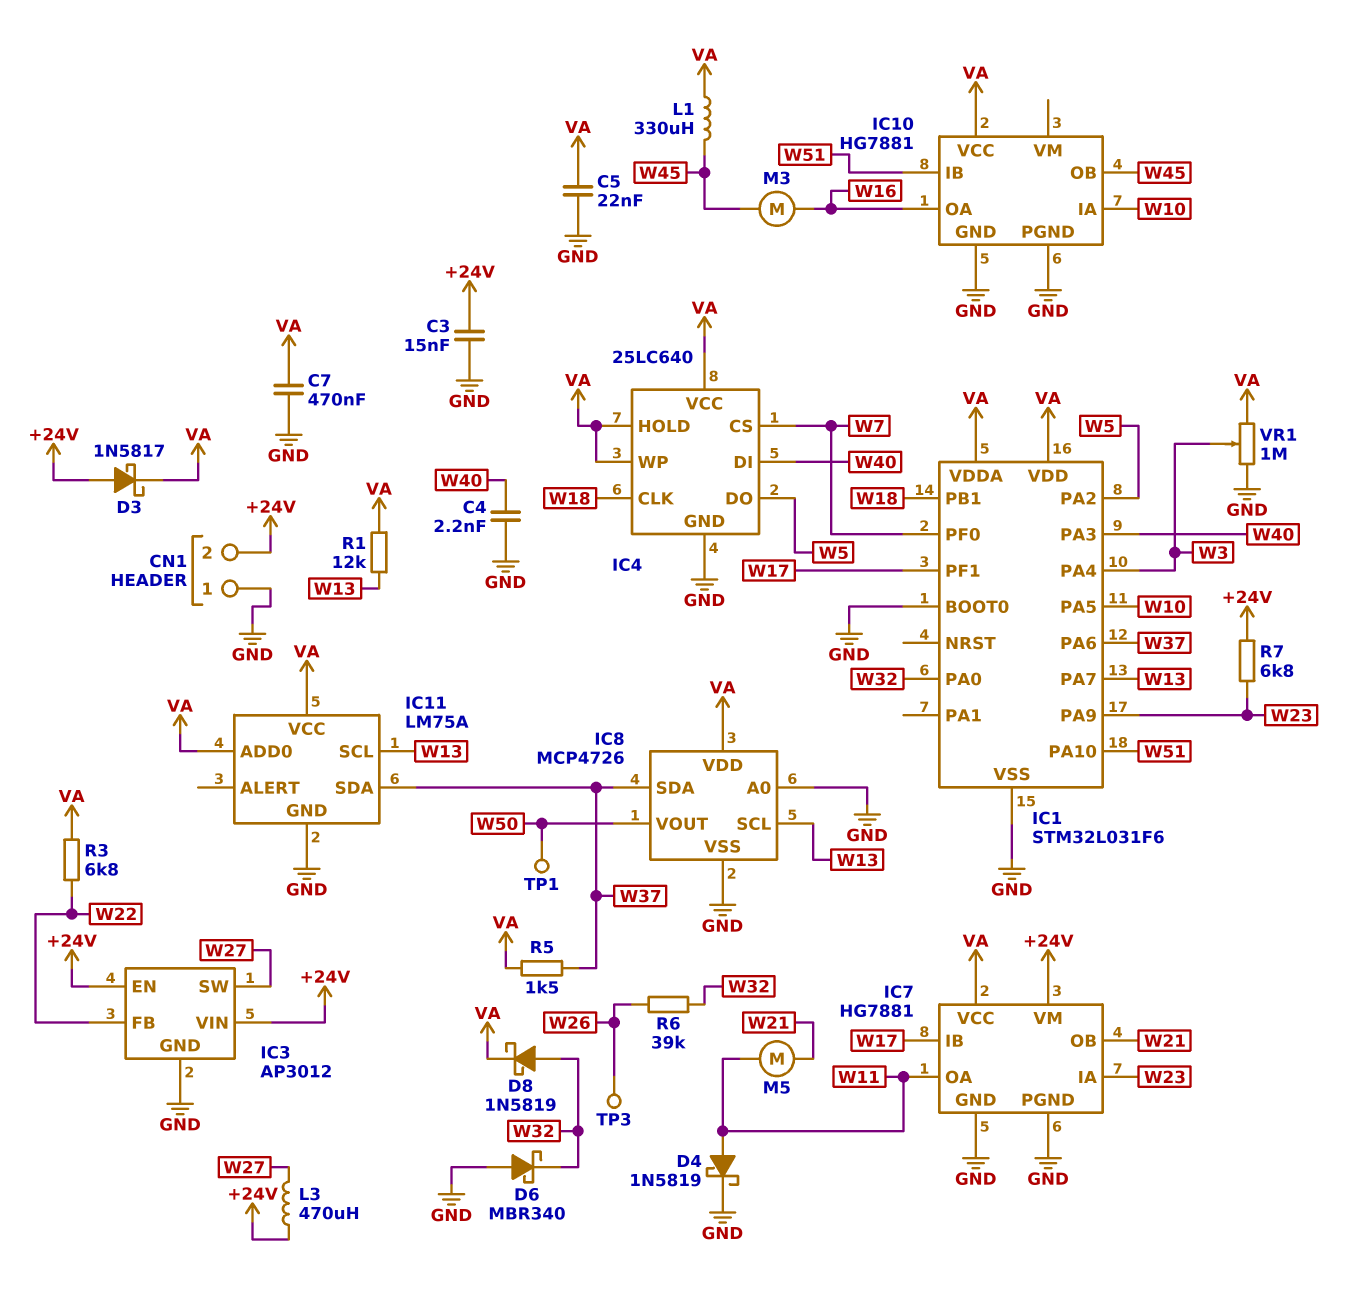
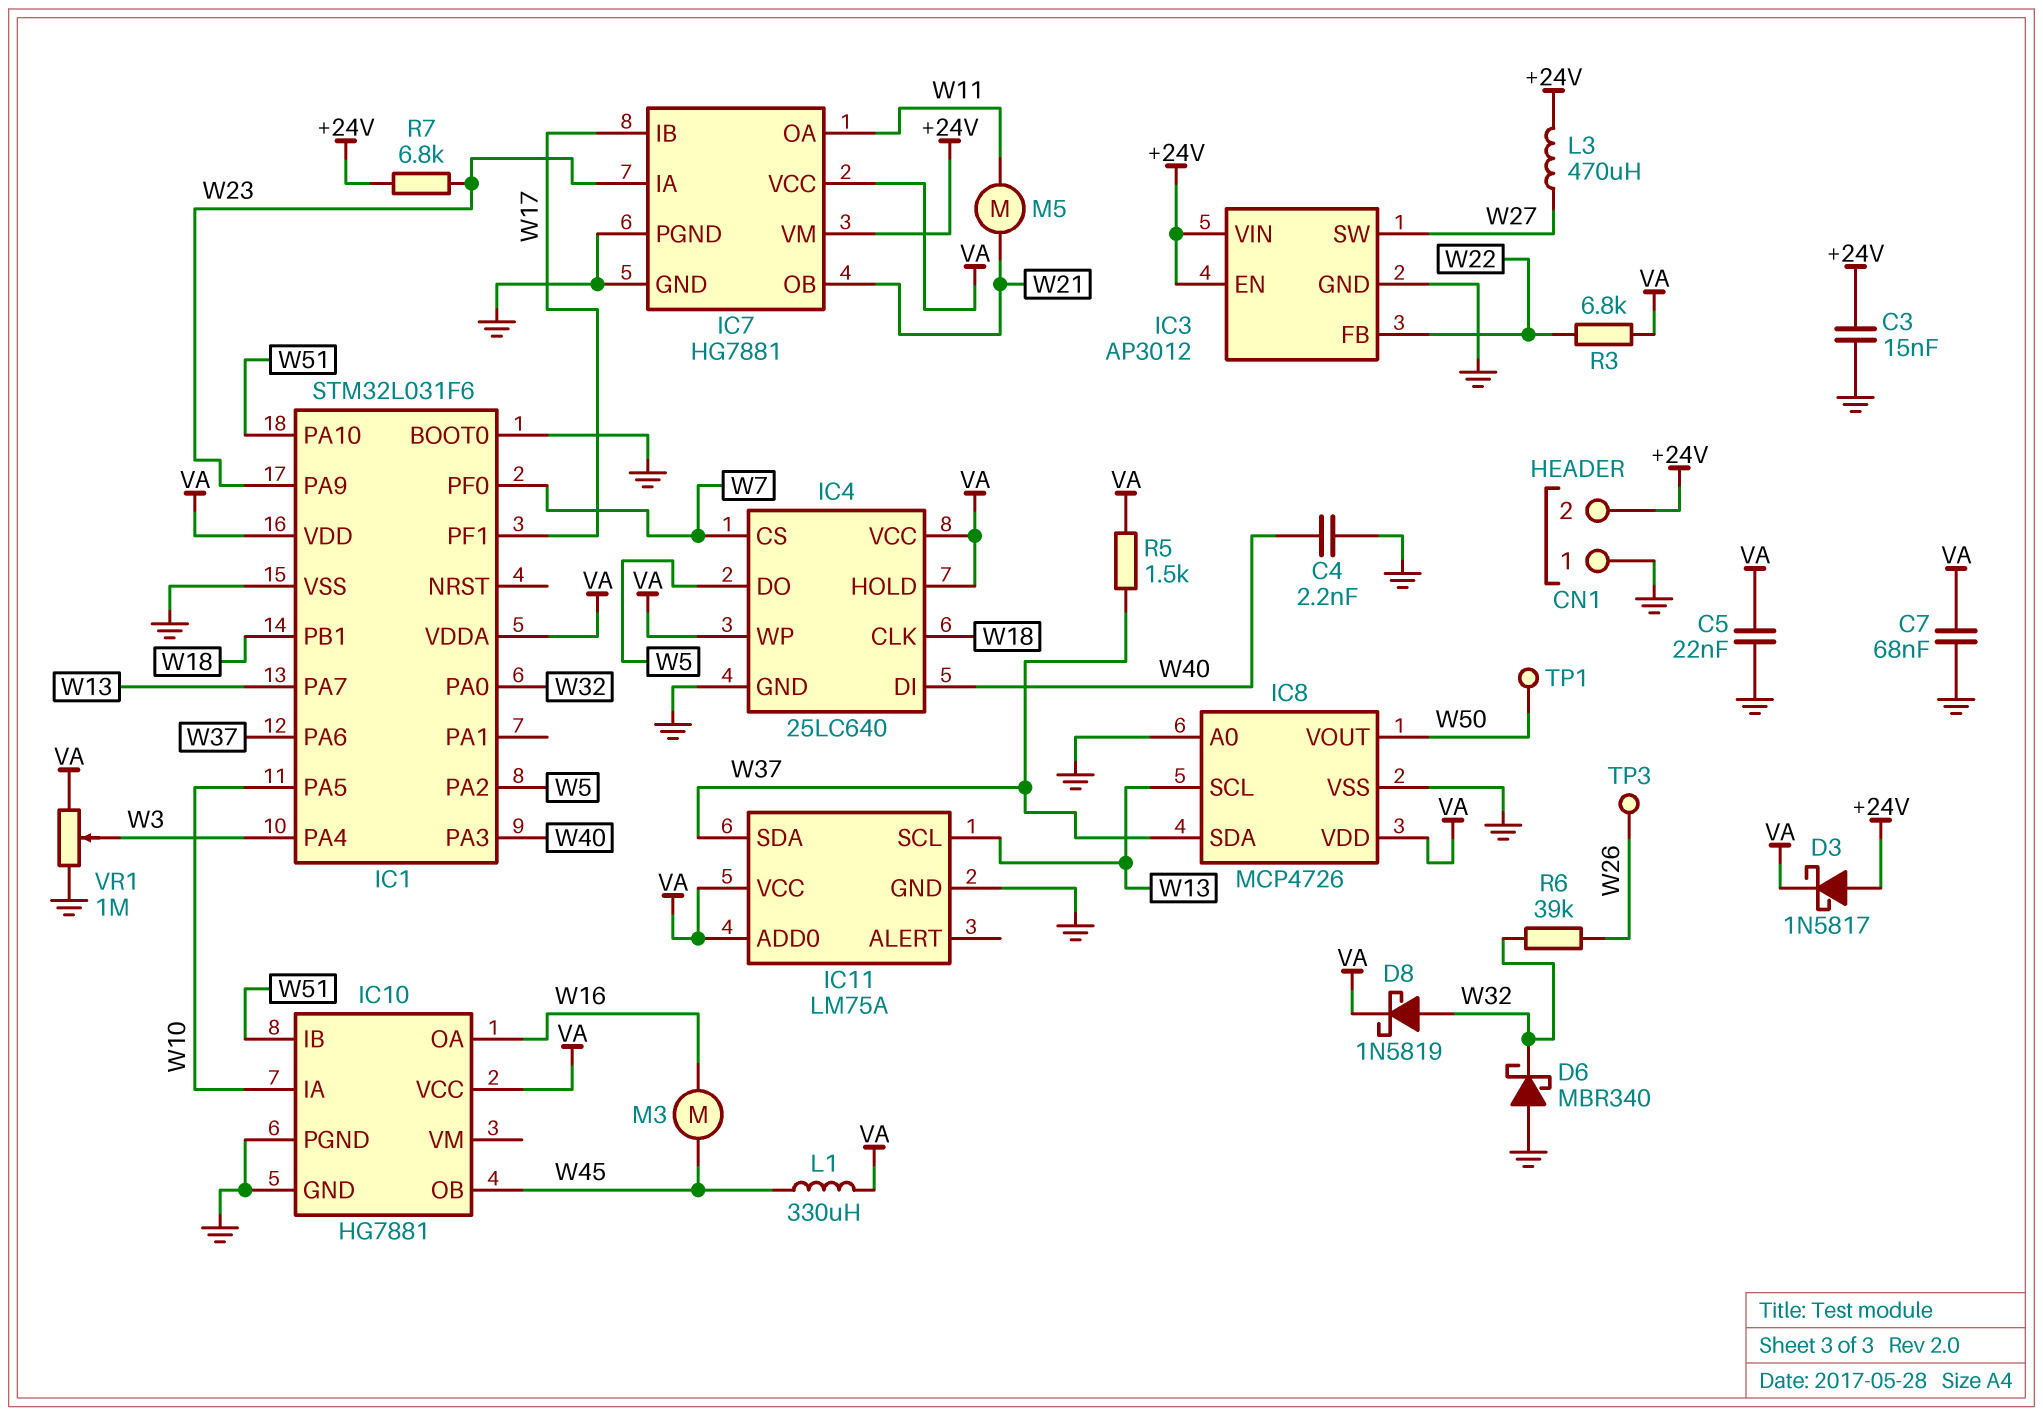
C7: 470nF (GND, VA) -> 68nF (GND, VA)
D4: schottky 1N5819 (A W11, K GND) -> none
R1: 12k (VA, W13) -> none

